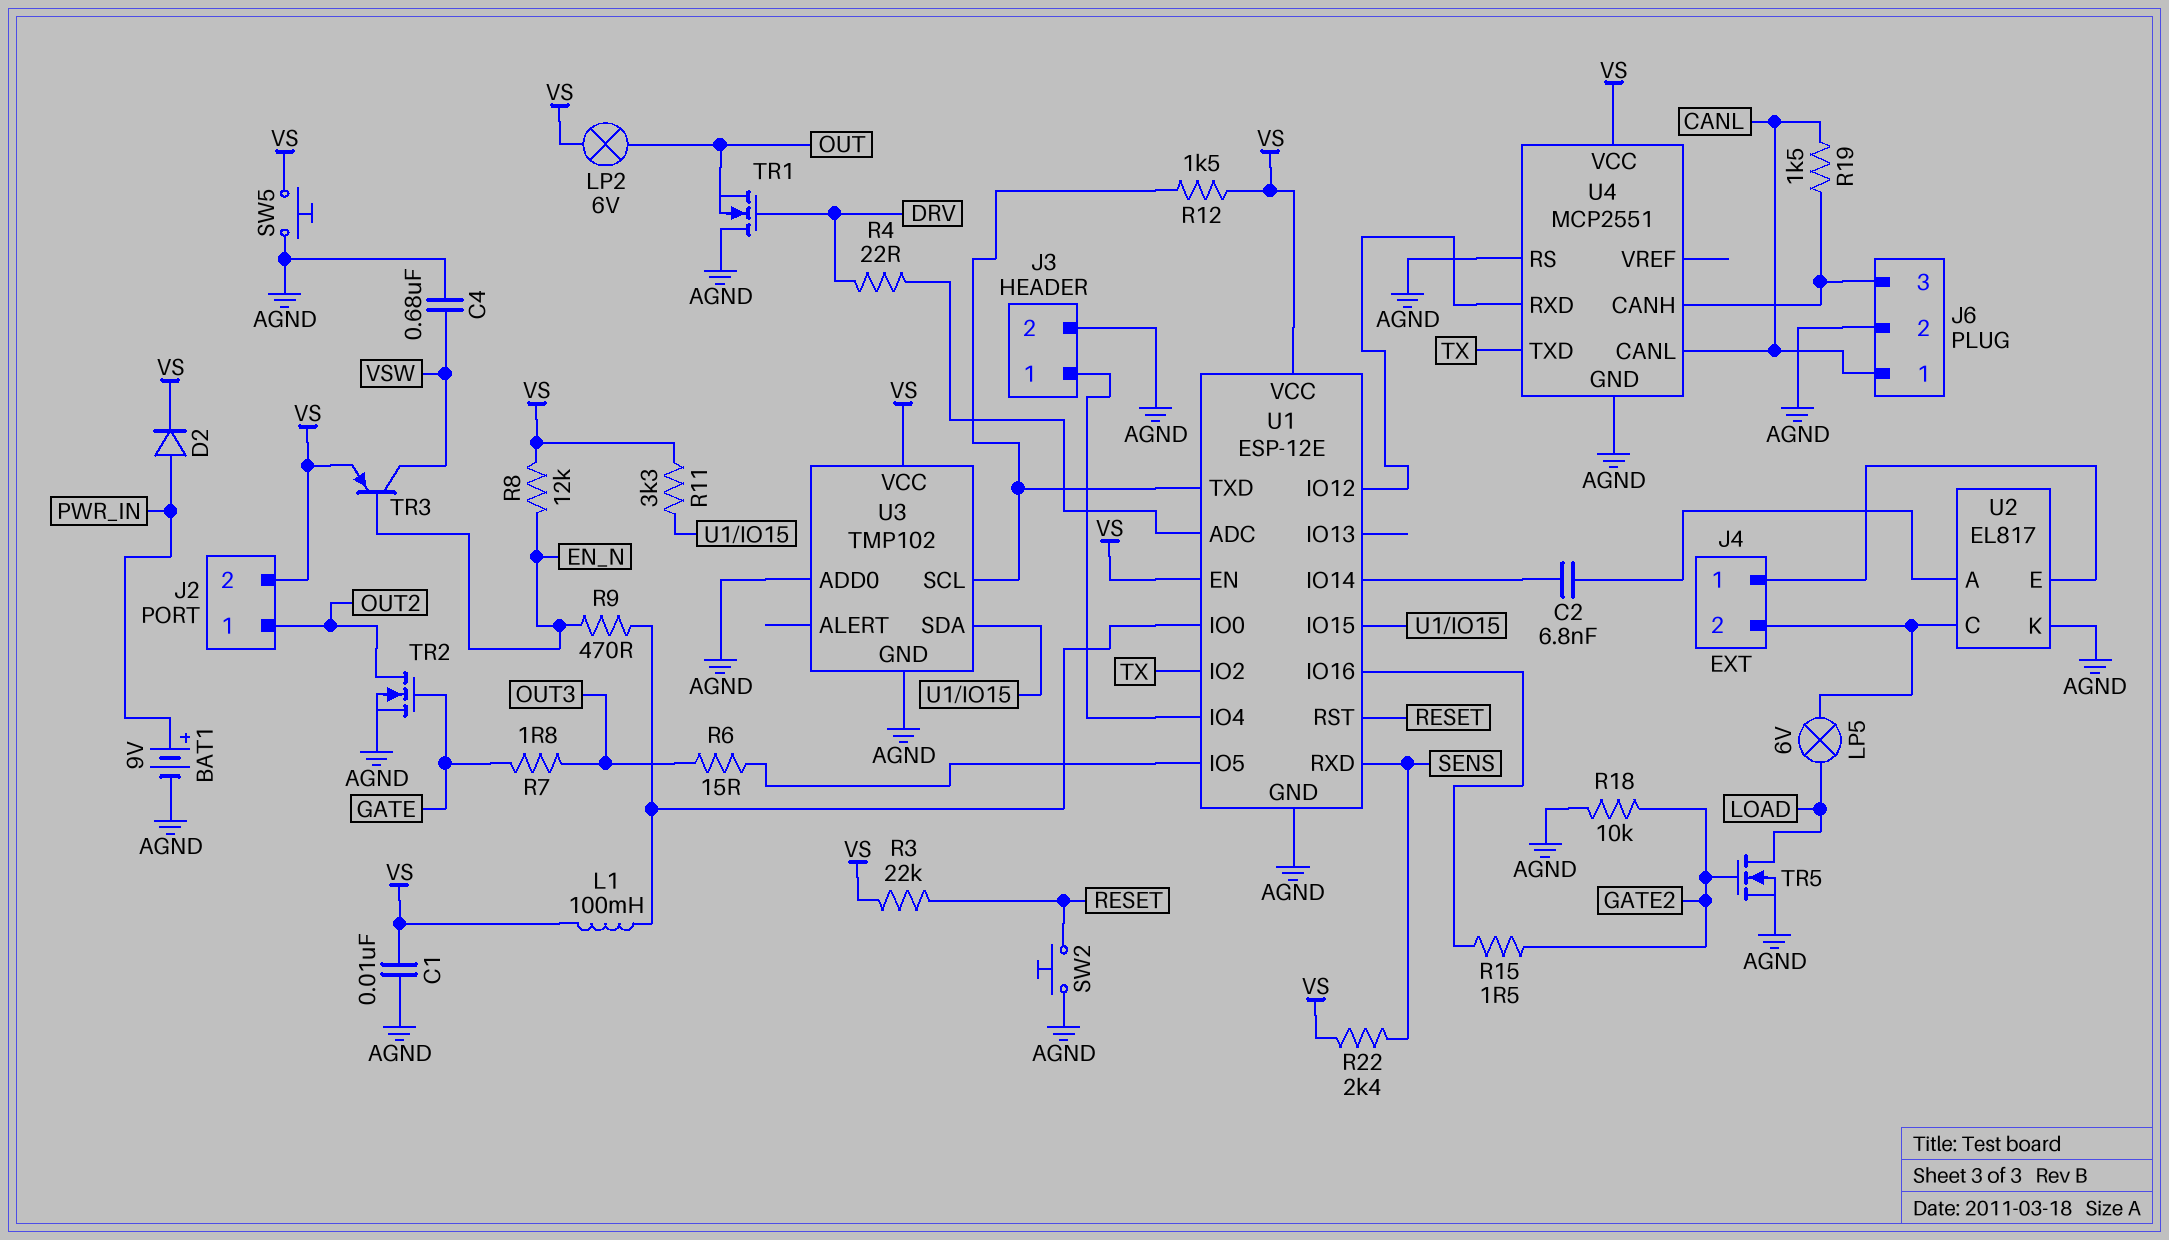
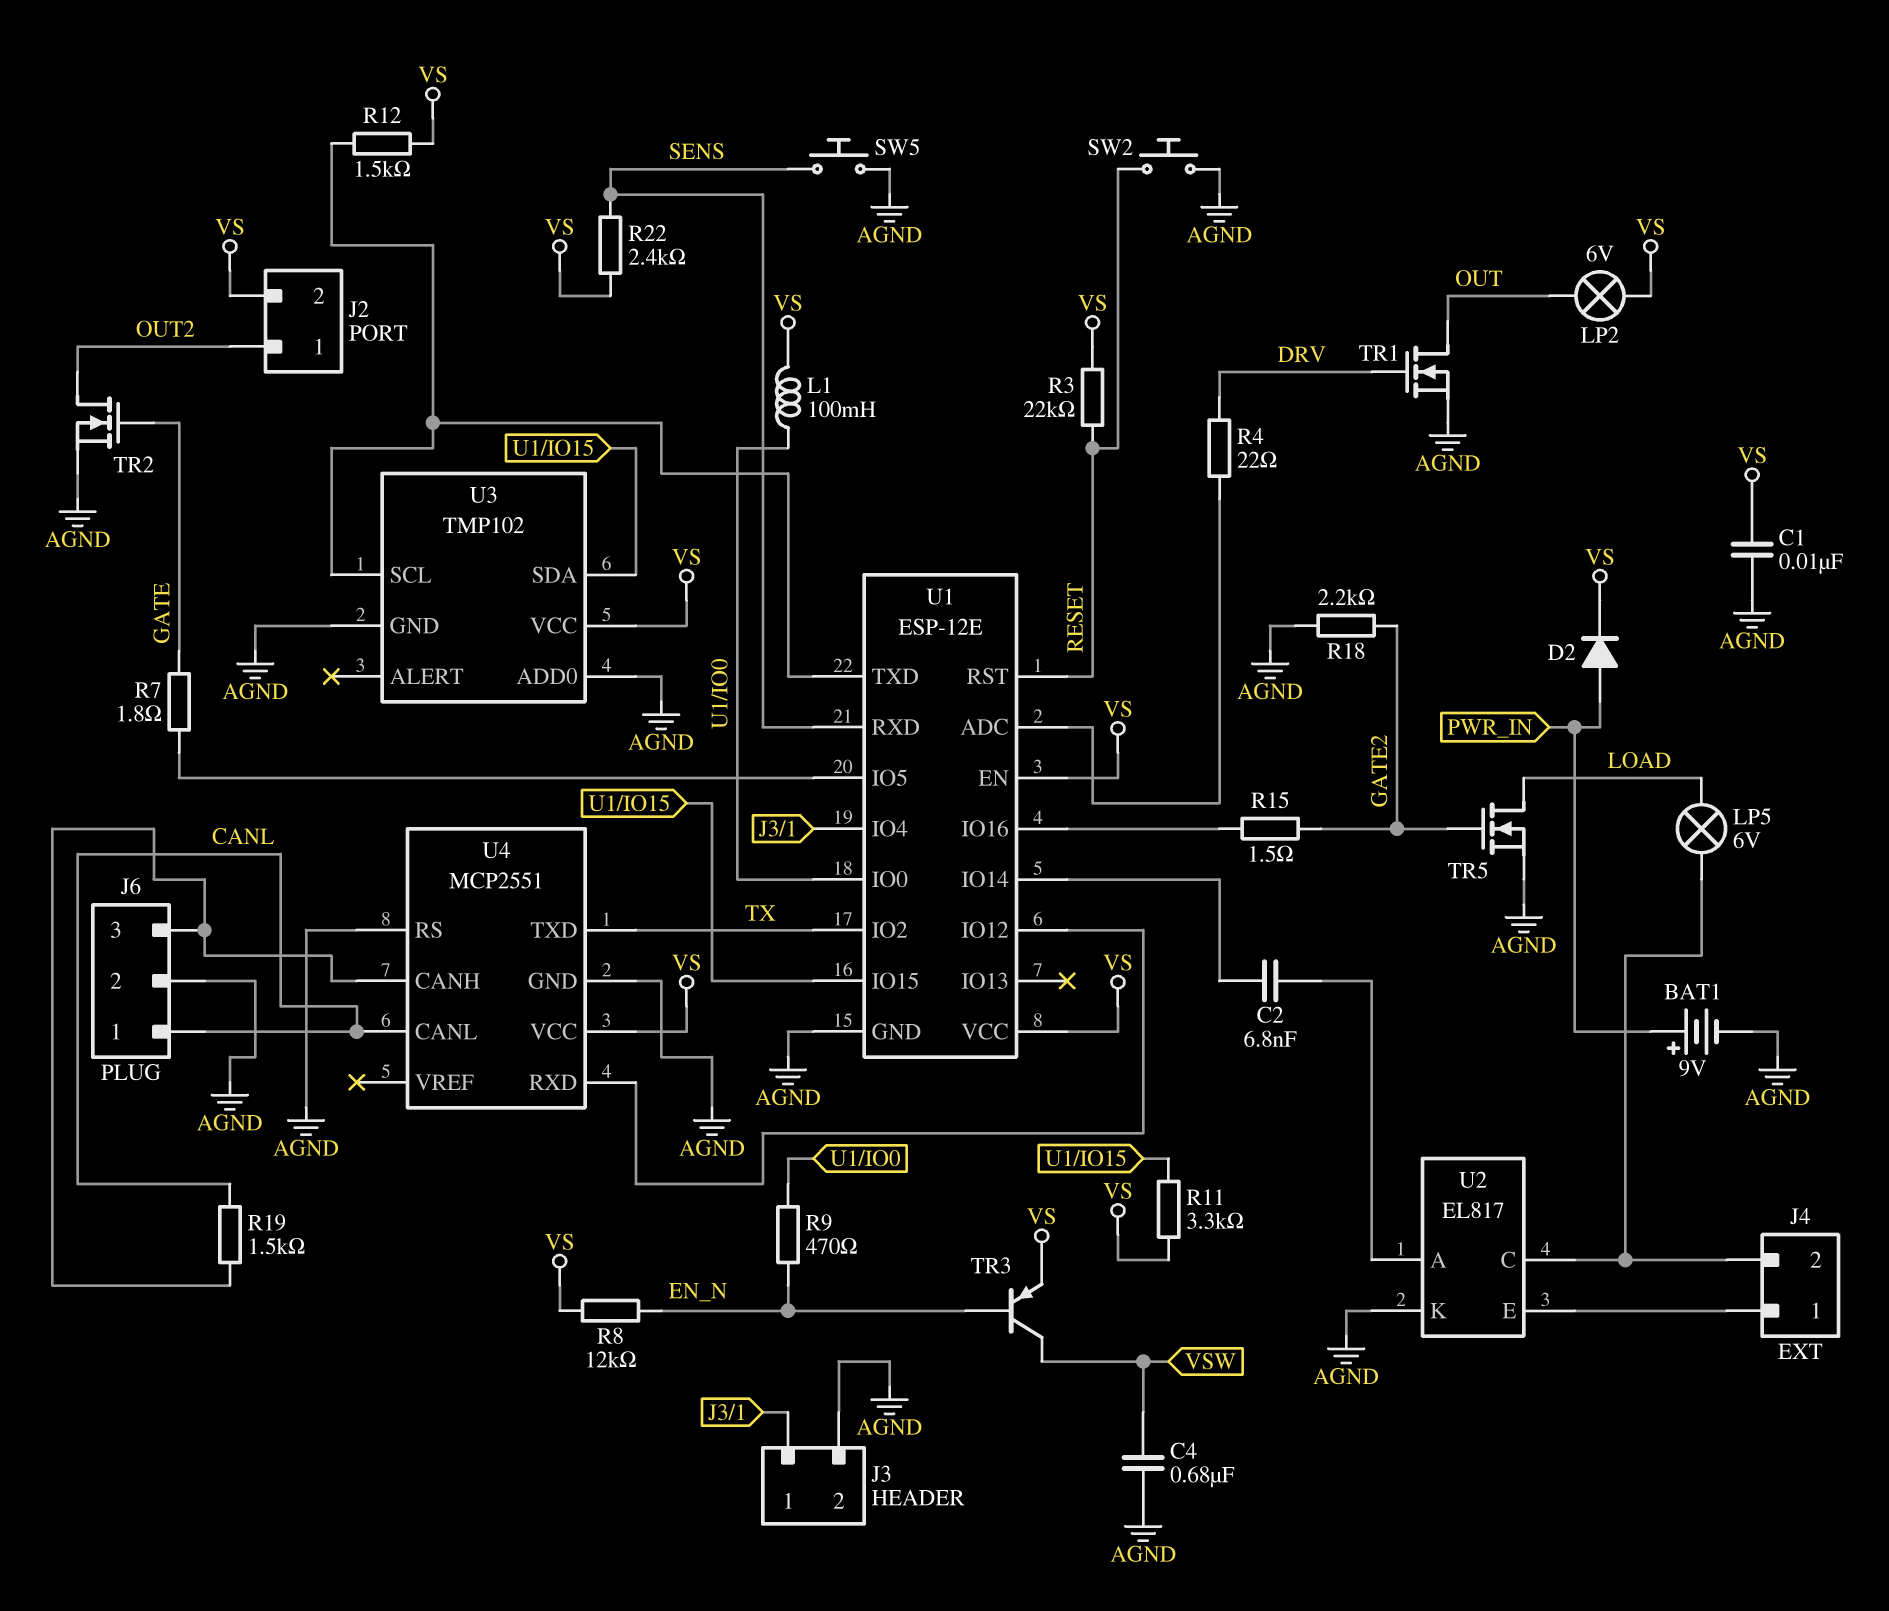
R6: 15 (OUT3, U1/IO5) -> none
R7: 1.8 (GATE, OUT3) -> 1.8 (GATE, U1/IO5)
R18: 10k (AGND, GATE2) -> 2.2k (AGND, GATE2)
SW5: button (AGND, VS) -> button (AGND, SENS)
TR1: NMOS (G DRV, D AGND, S OUT) -> NMOS (G DRV, D OUT, S AGND)

